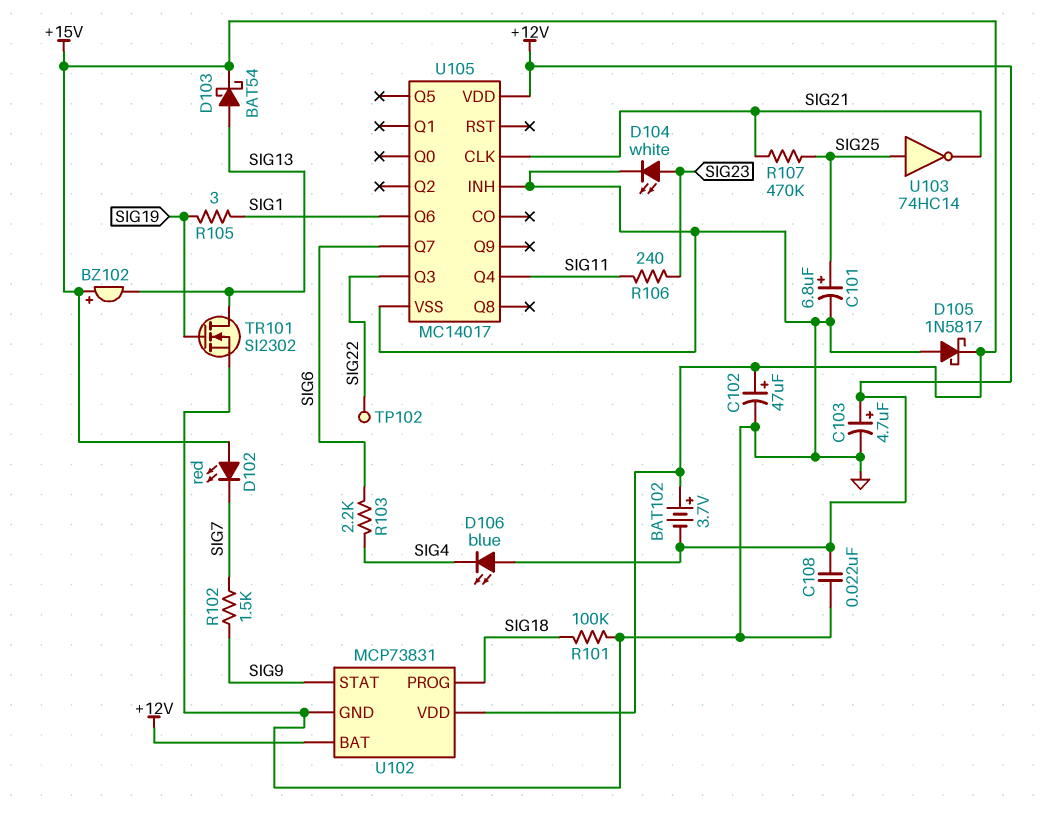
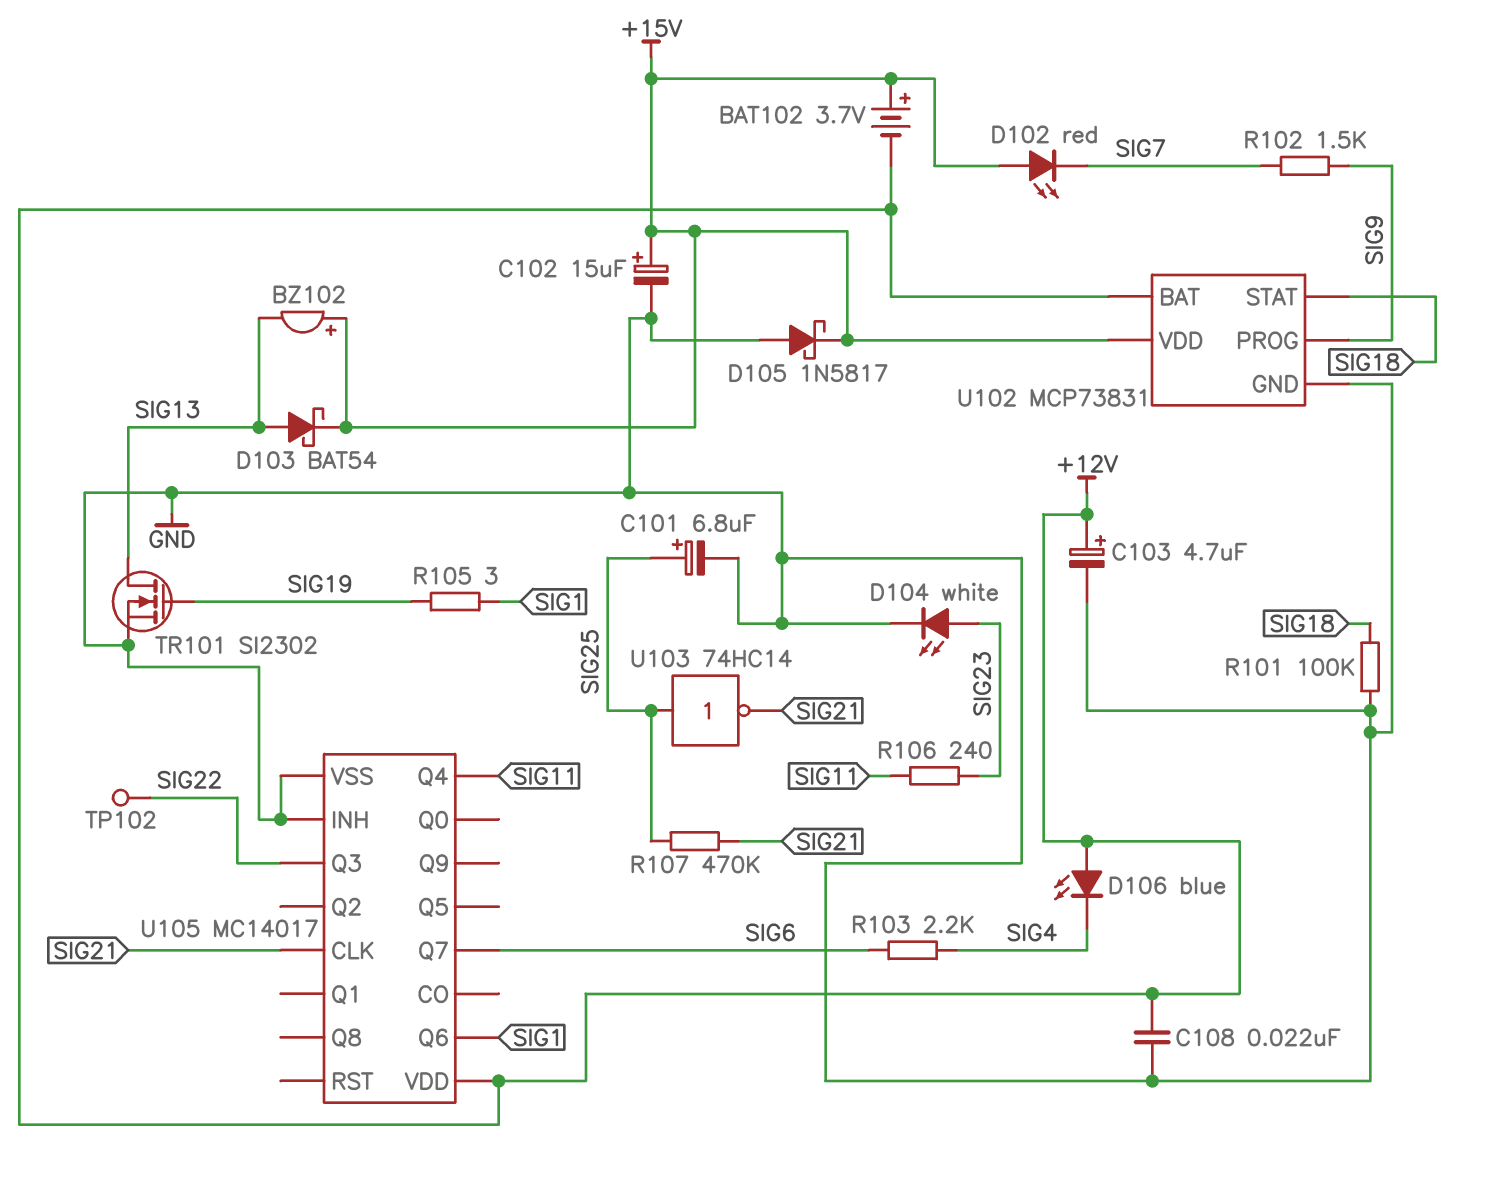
C102: 47uF (plus +15V, minus GND) -> 15uF (plus +15V, minus GND)
U102 pin PROG: SIG18 -> SIG9
U102 pin STAT: SIG9 -> SIG18

